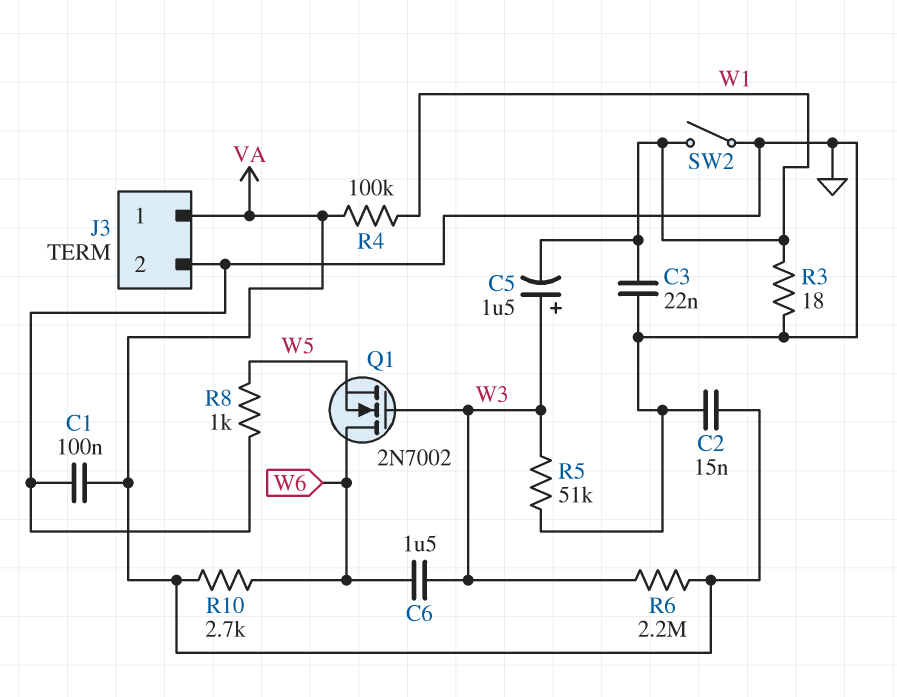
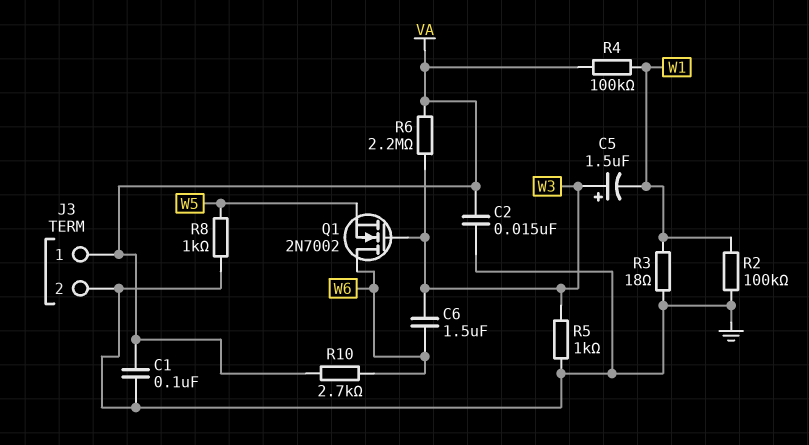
C3: 22nF (GND, W1) -> none
R2: none -> 100k (GND, W1)
R5: 51k (GND, W3) -> 1k (GND, W3)
SW2: switch (GND, W1) -> none

